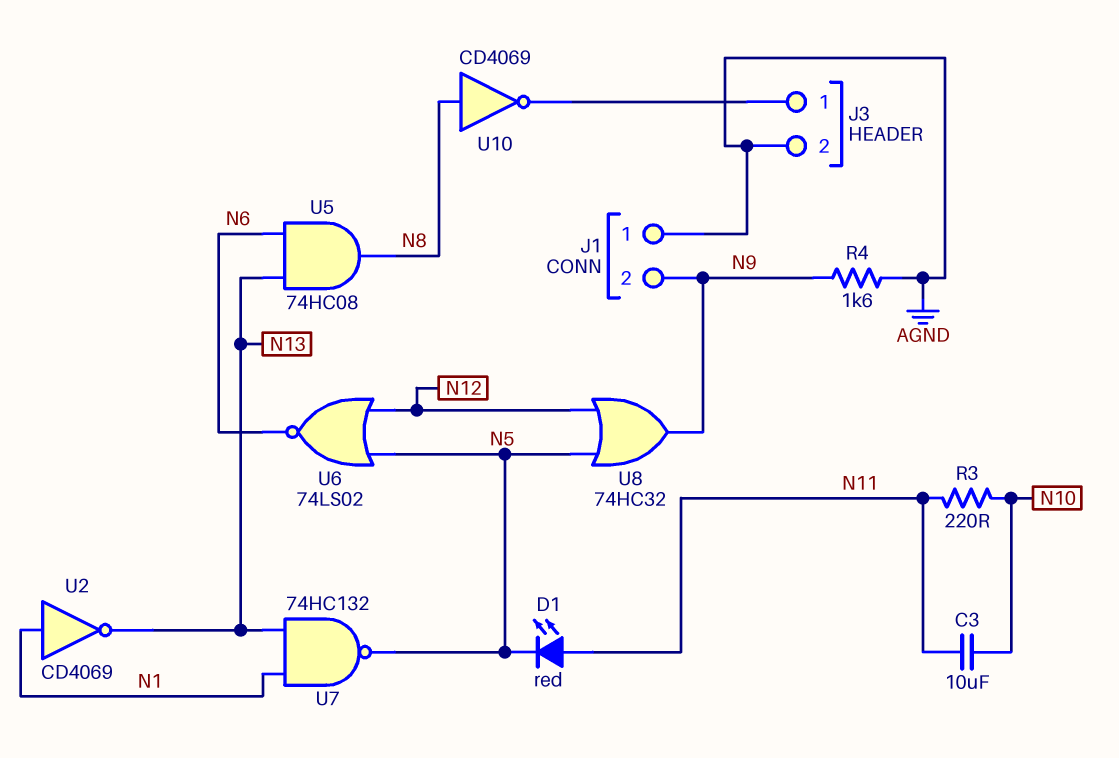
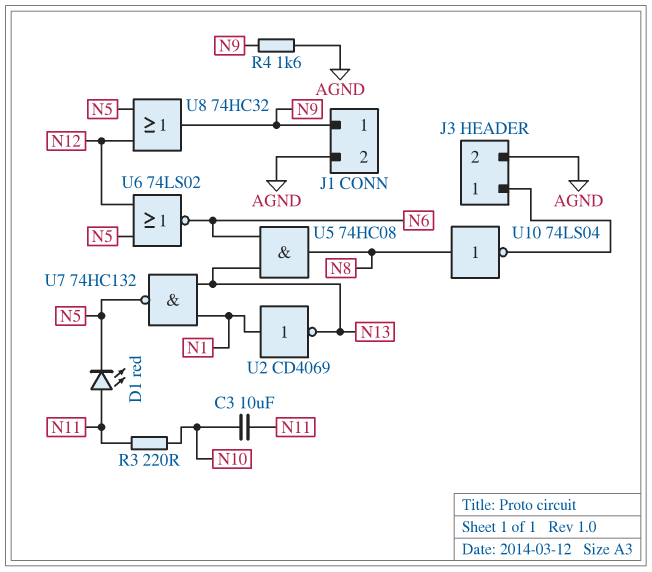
J1 pin 1: AGND -> N9
J1 pin 2: N9 -> AGND
U10: NOT CD4069 (in N8, out J3/1) -> NOT 74LS04 (in N8, out J3/1)

